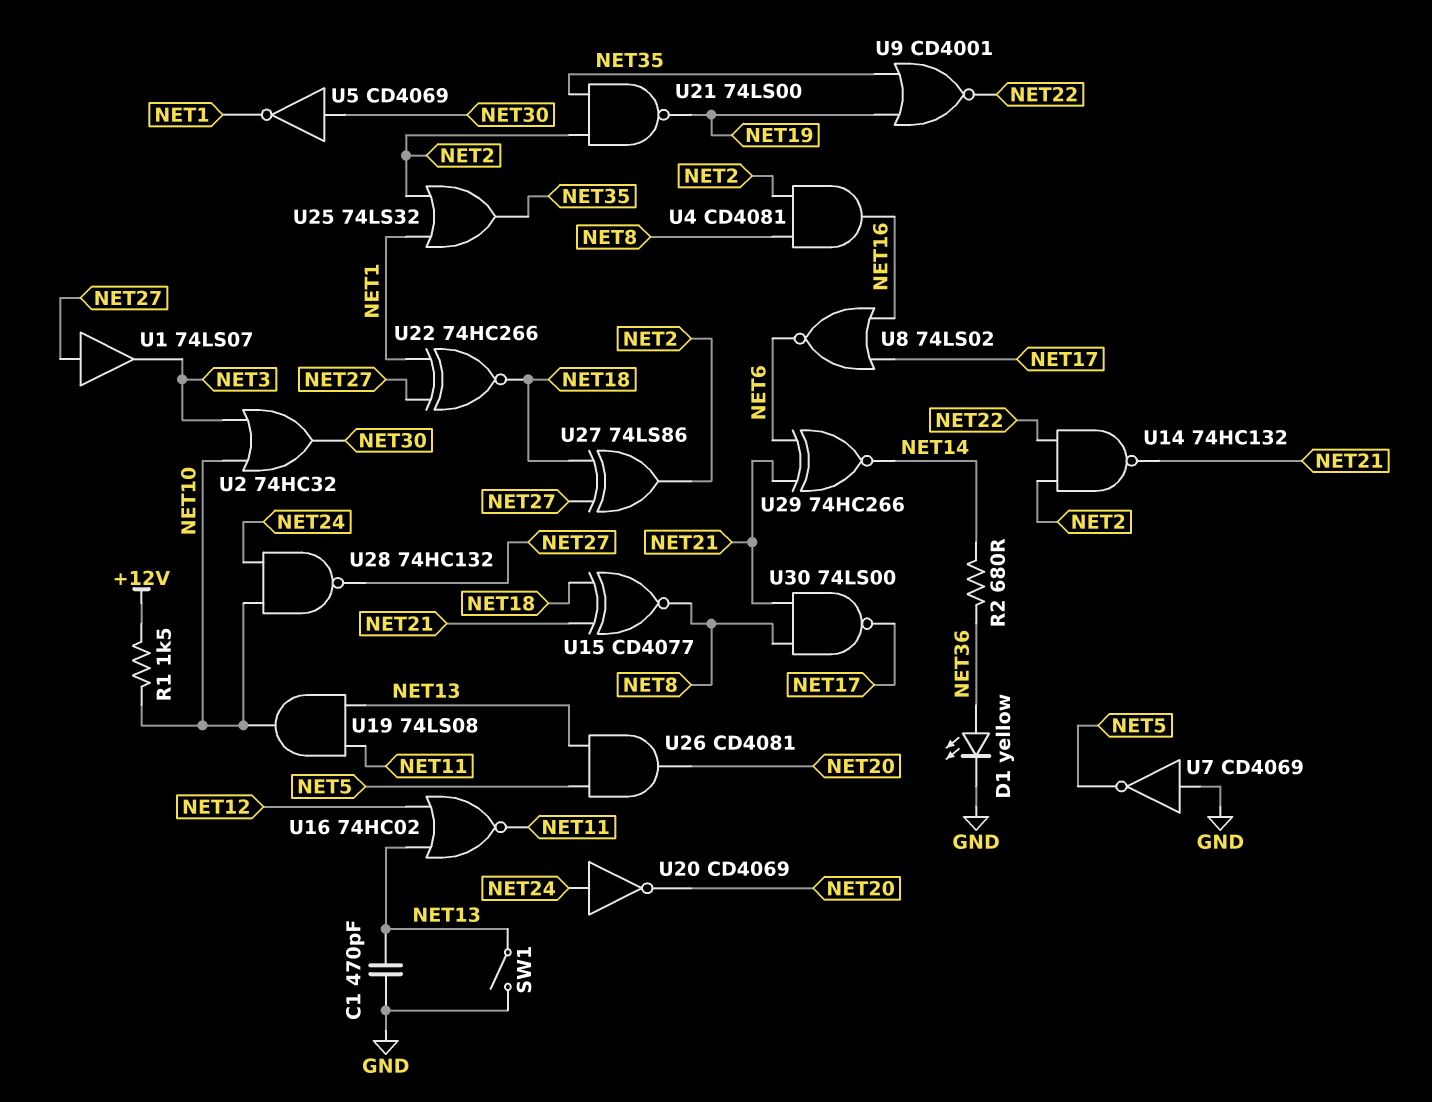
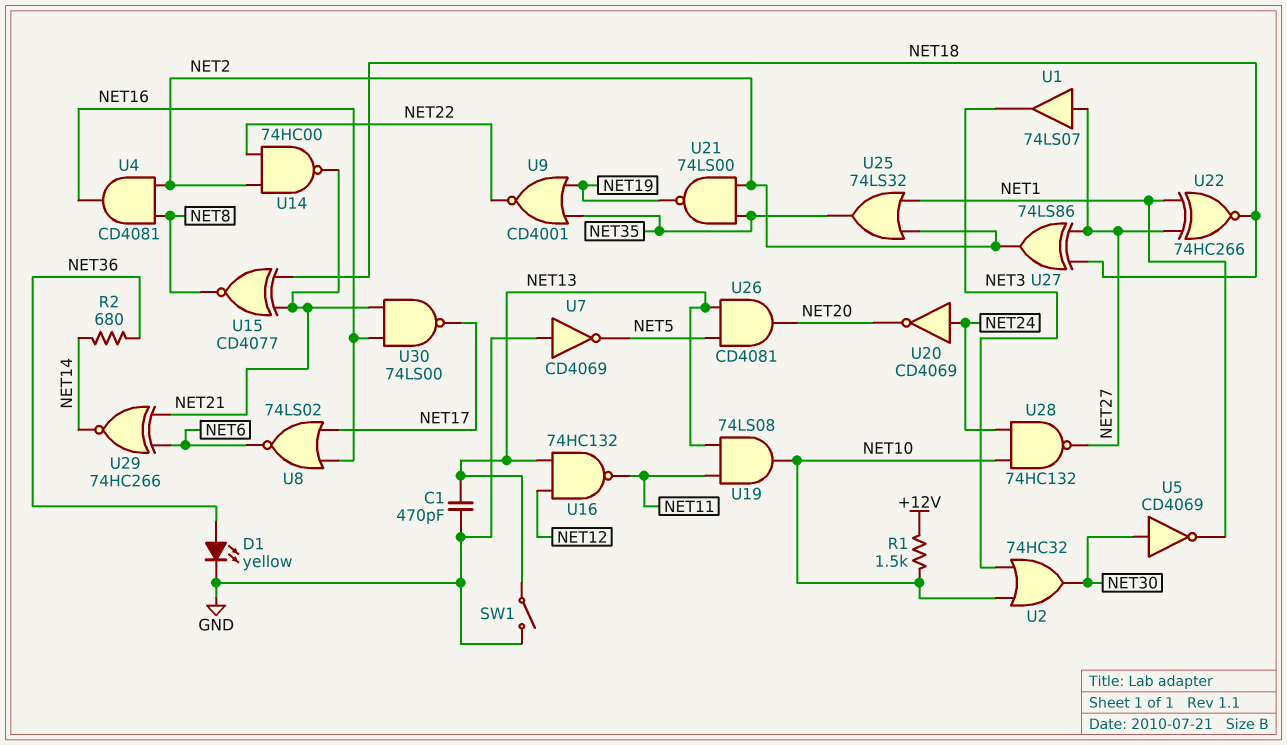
U14: NAND 74HC132 (in NET2, in NET22, out NET21) -> NAND 74HC00 (in NET2, in NET22, out NET21)
U16: NOR 74HC02 (in NET12, in NET13, out NET11) -> NAND 74HC132 (in NET12, in NET13, out NET11)
U30: NAND 74LS00 (in NET8, in NET21, out NET17) -> NAND 74LS00 (in NET16, in NET21, out NET17)

